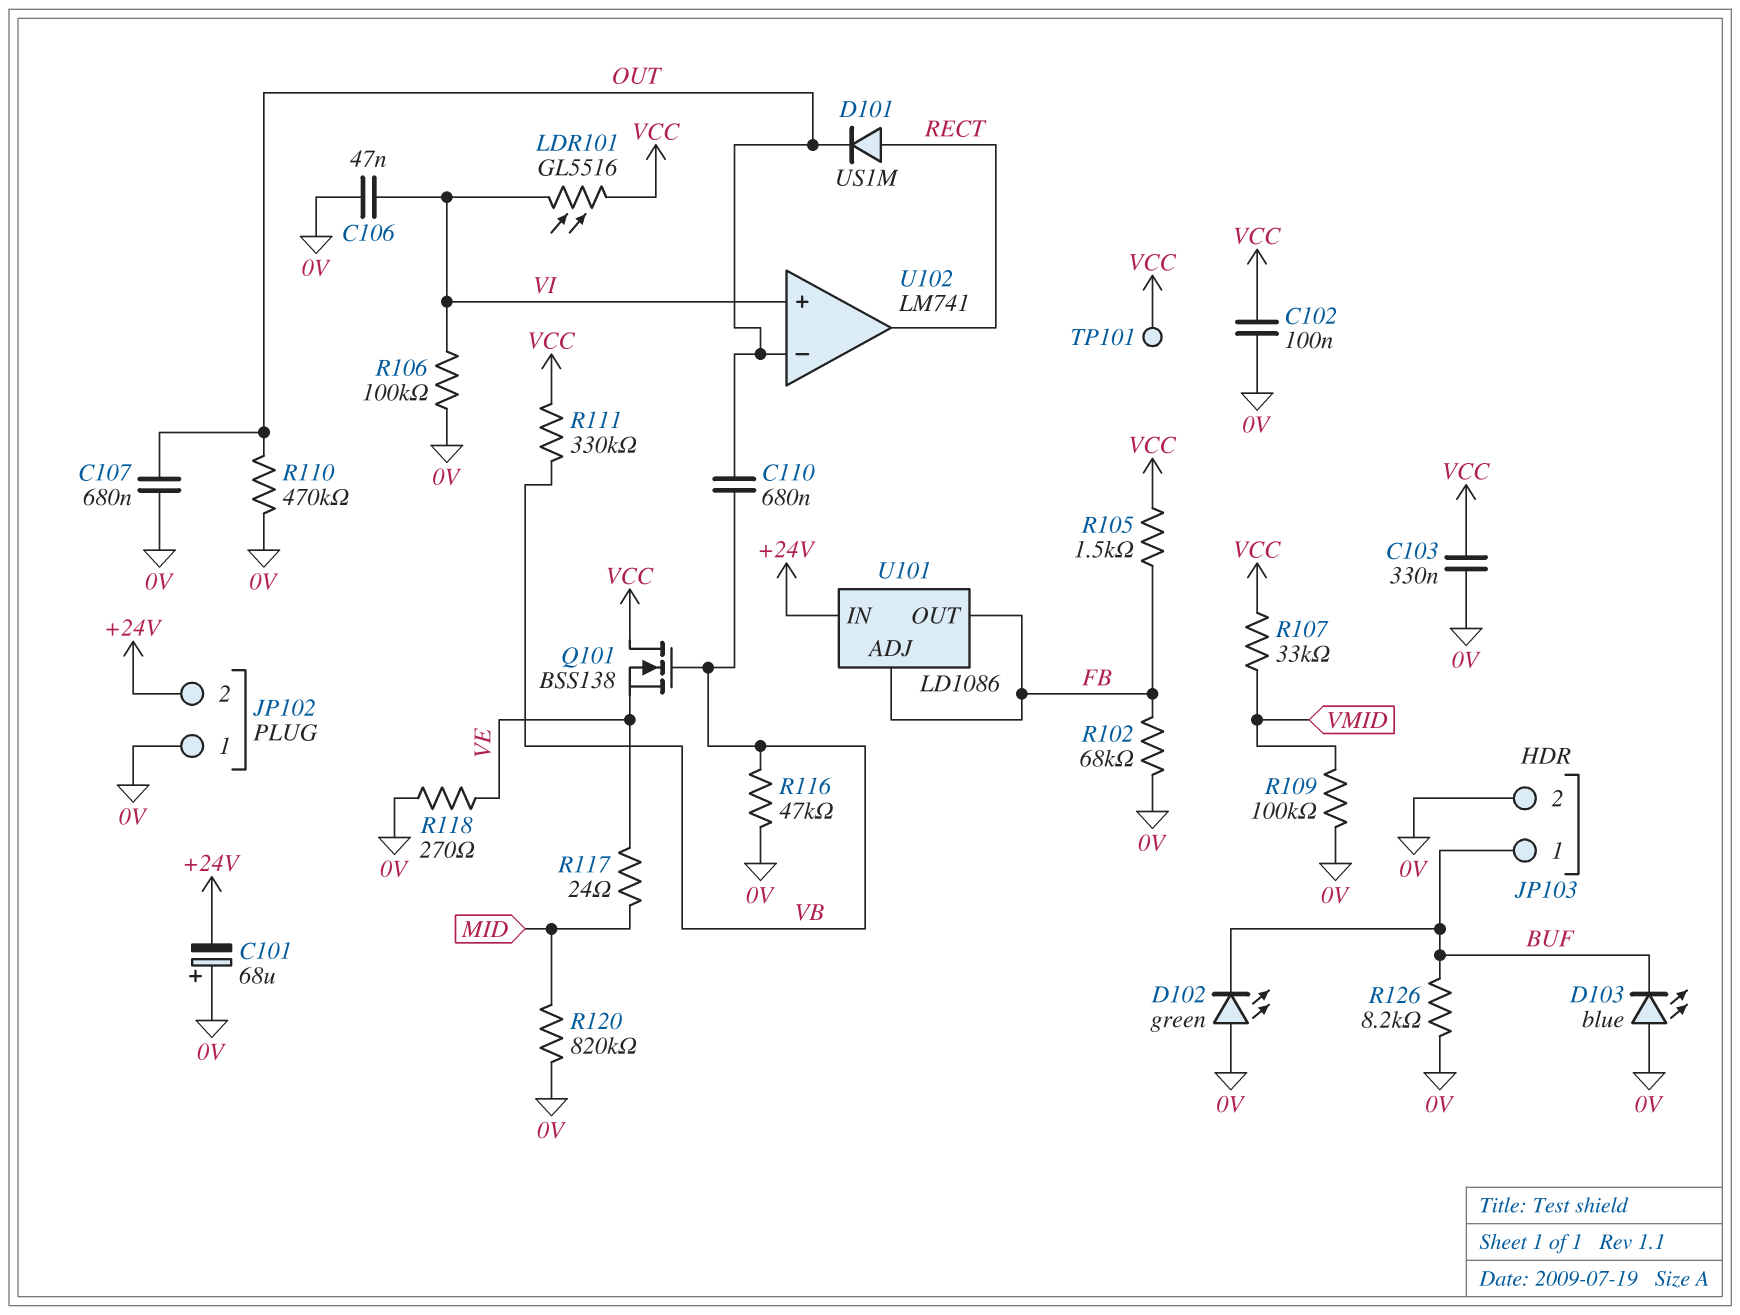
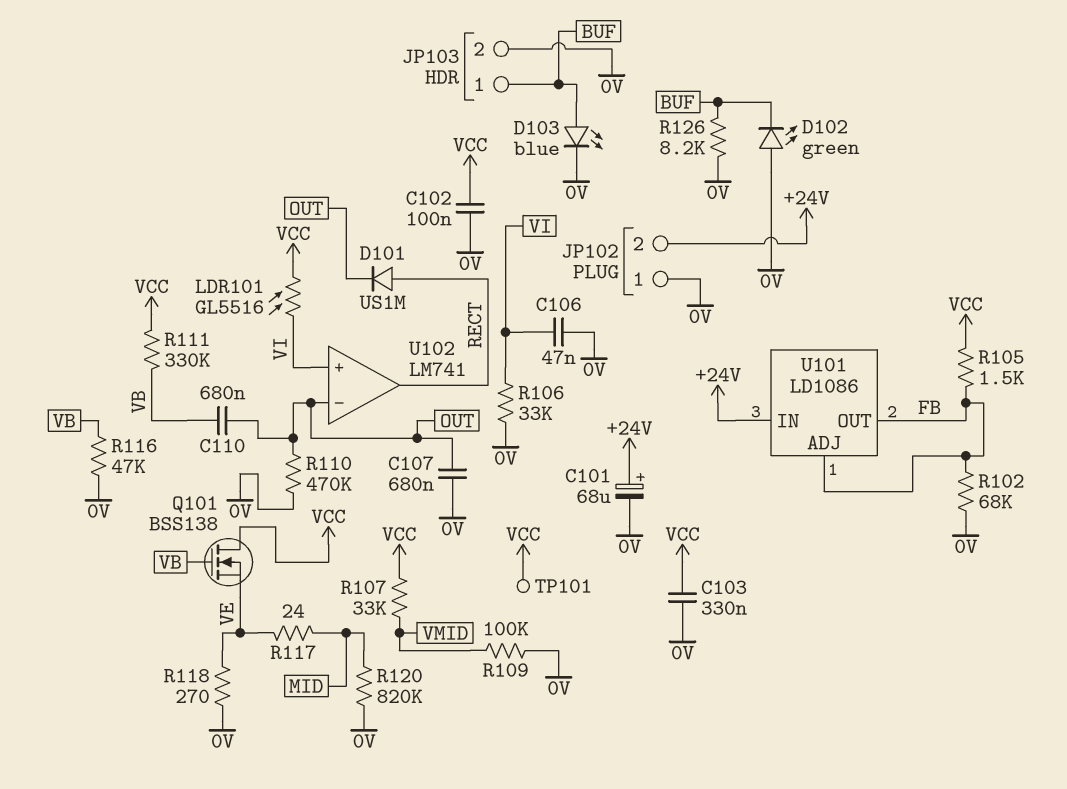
C101: 68uF (plus 0V, minus +24V) -> 68uF (plus +24V, minus 0V)
D103: LED blue (A 0V, K BUF) -> LED blue (A BUF, K 0V)
R106: 100k (0V, VI) -> 33k (0V, VI)

